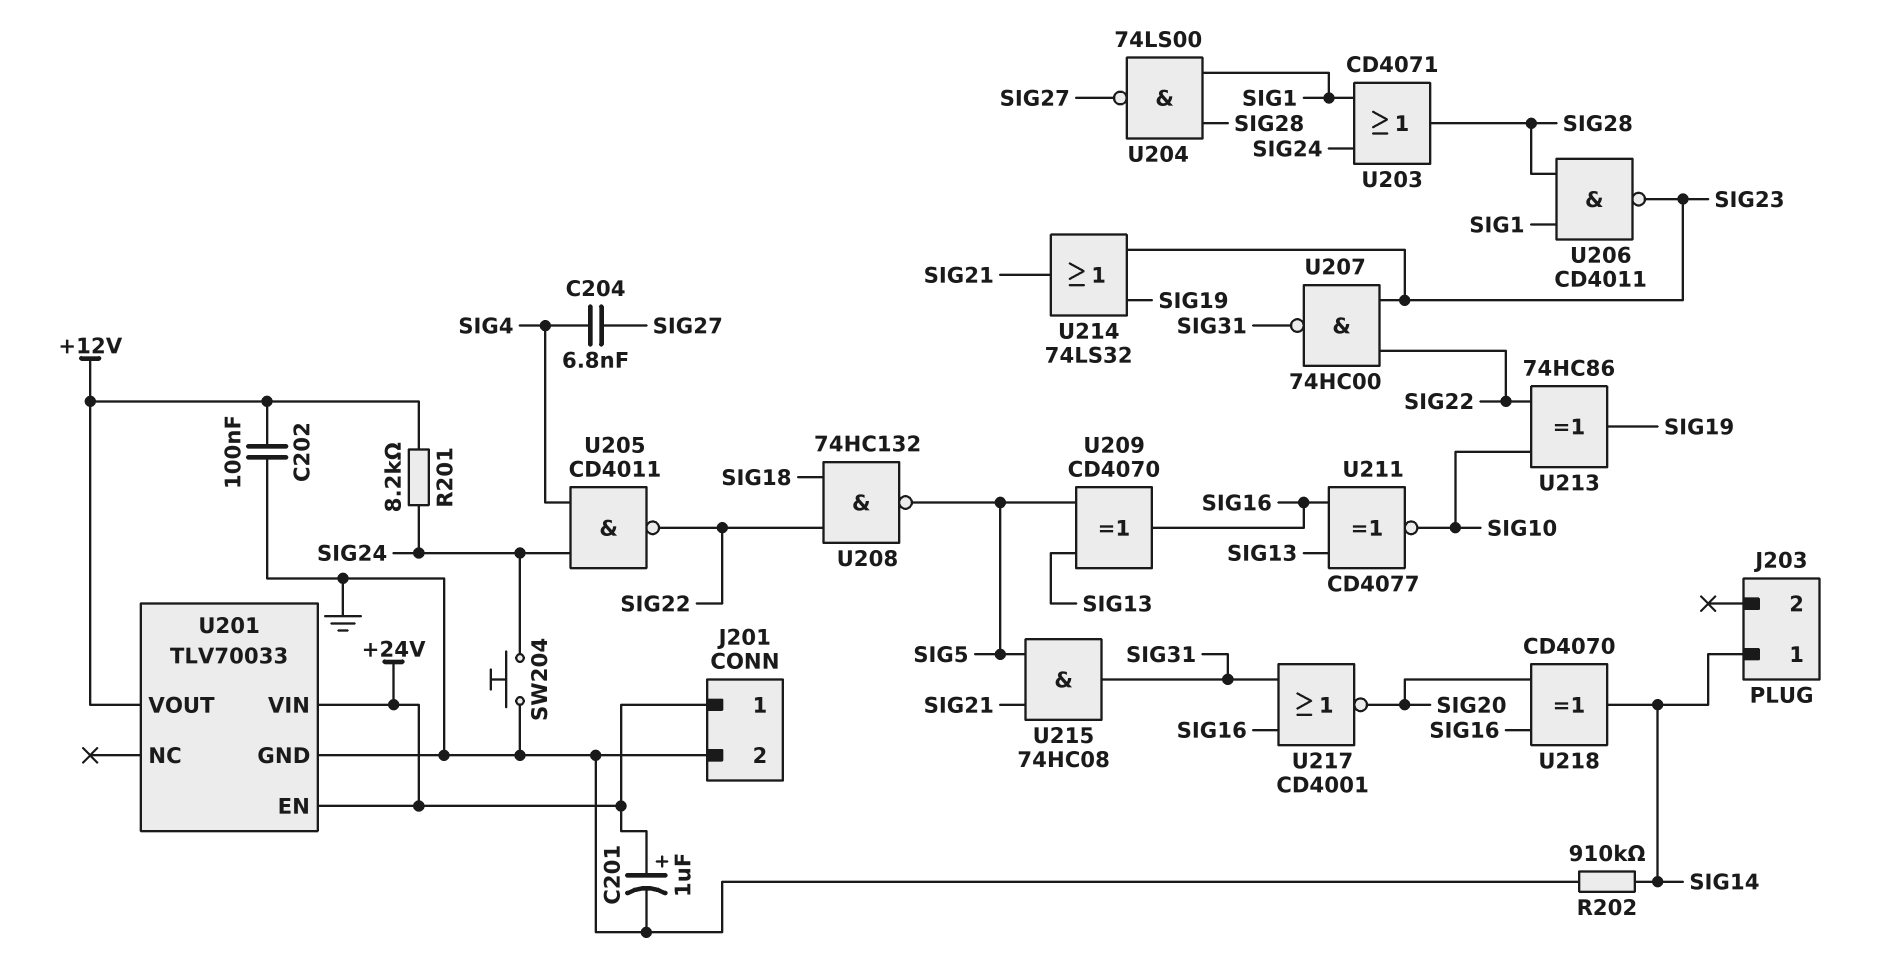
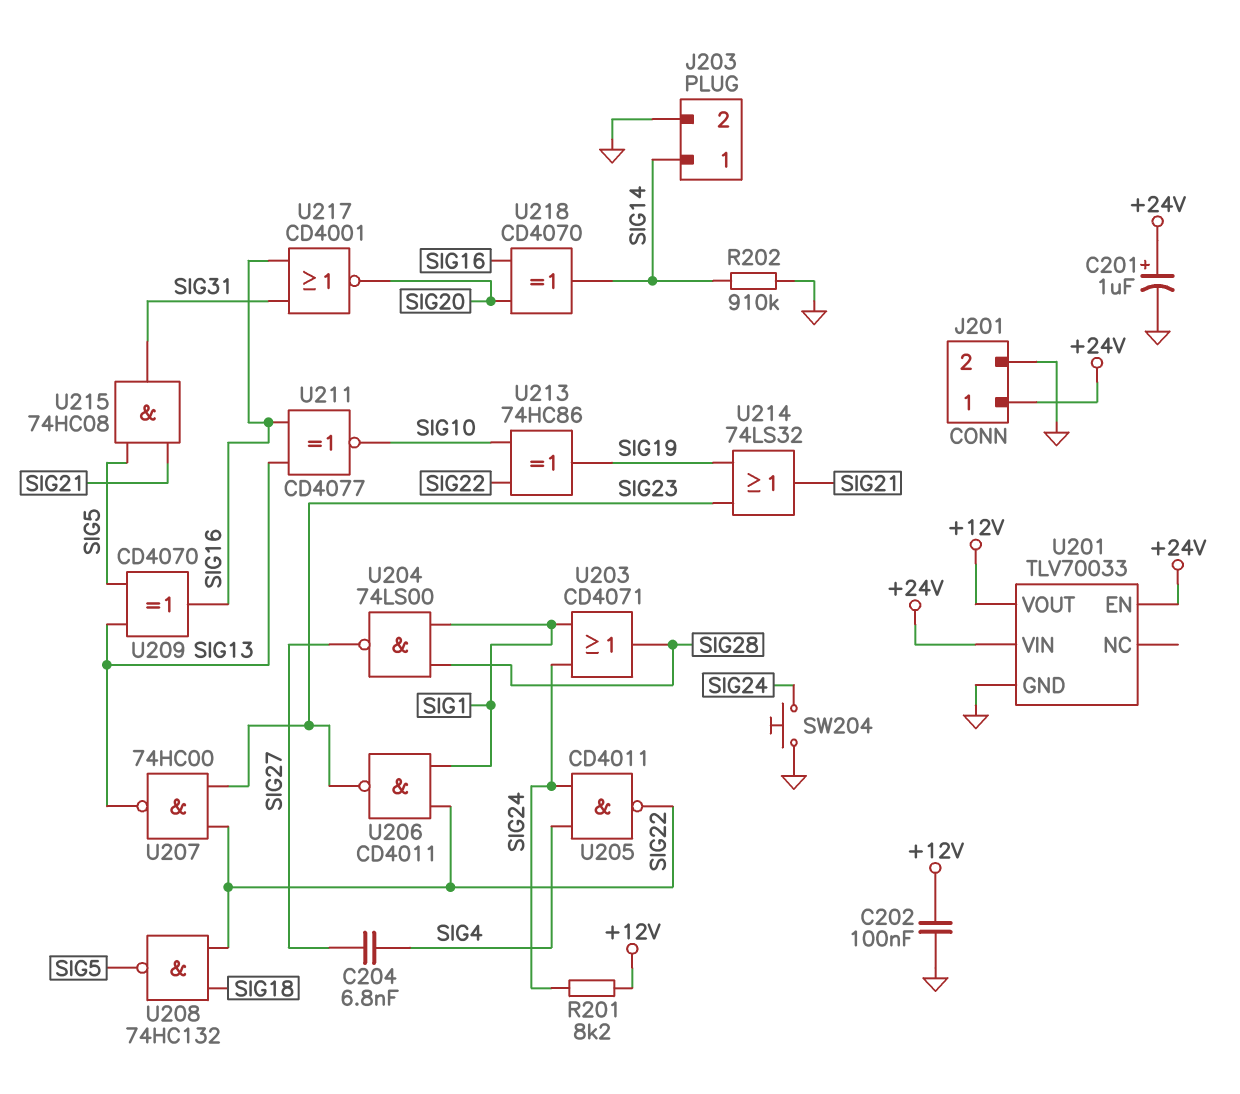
J203 pin 2: none -> GND
U206: NAND CD4011 (in SIG1, in SIG28, out SIG23) -> NAND CD4011 (in SIG1, in SIG22, out SIG23)
U207: NAND 74HC00 (in SIG22, in SIG23, out SIG31) -> NAND 74HC00 (in SIG22, in SIG23, out SIG13)

